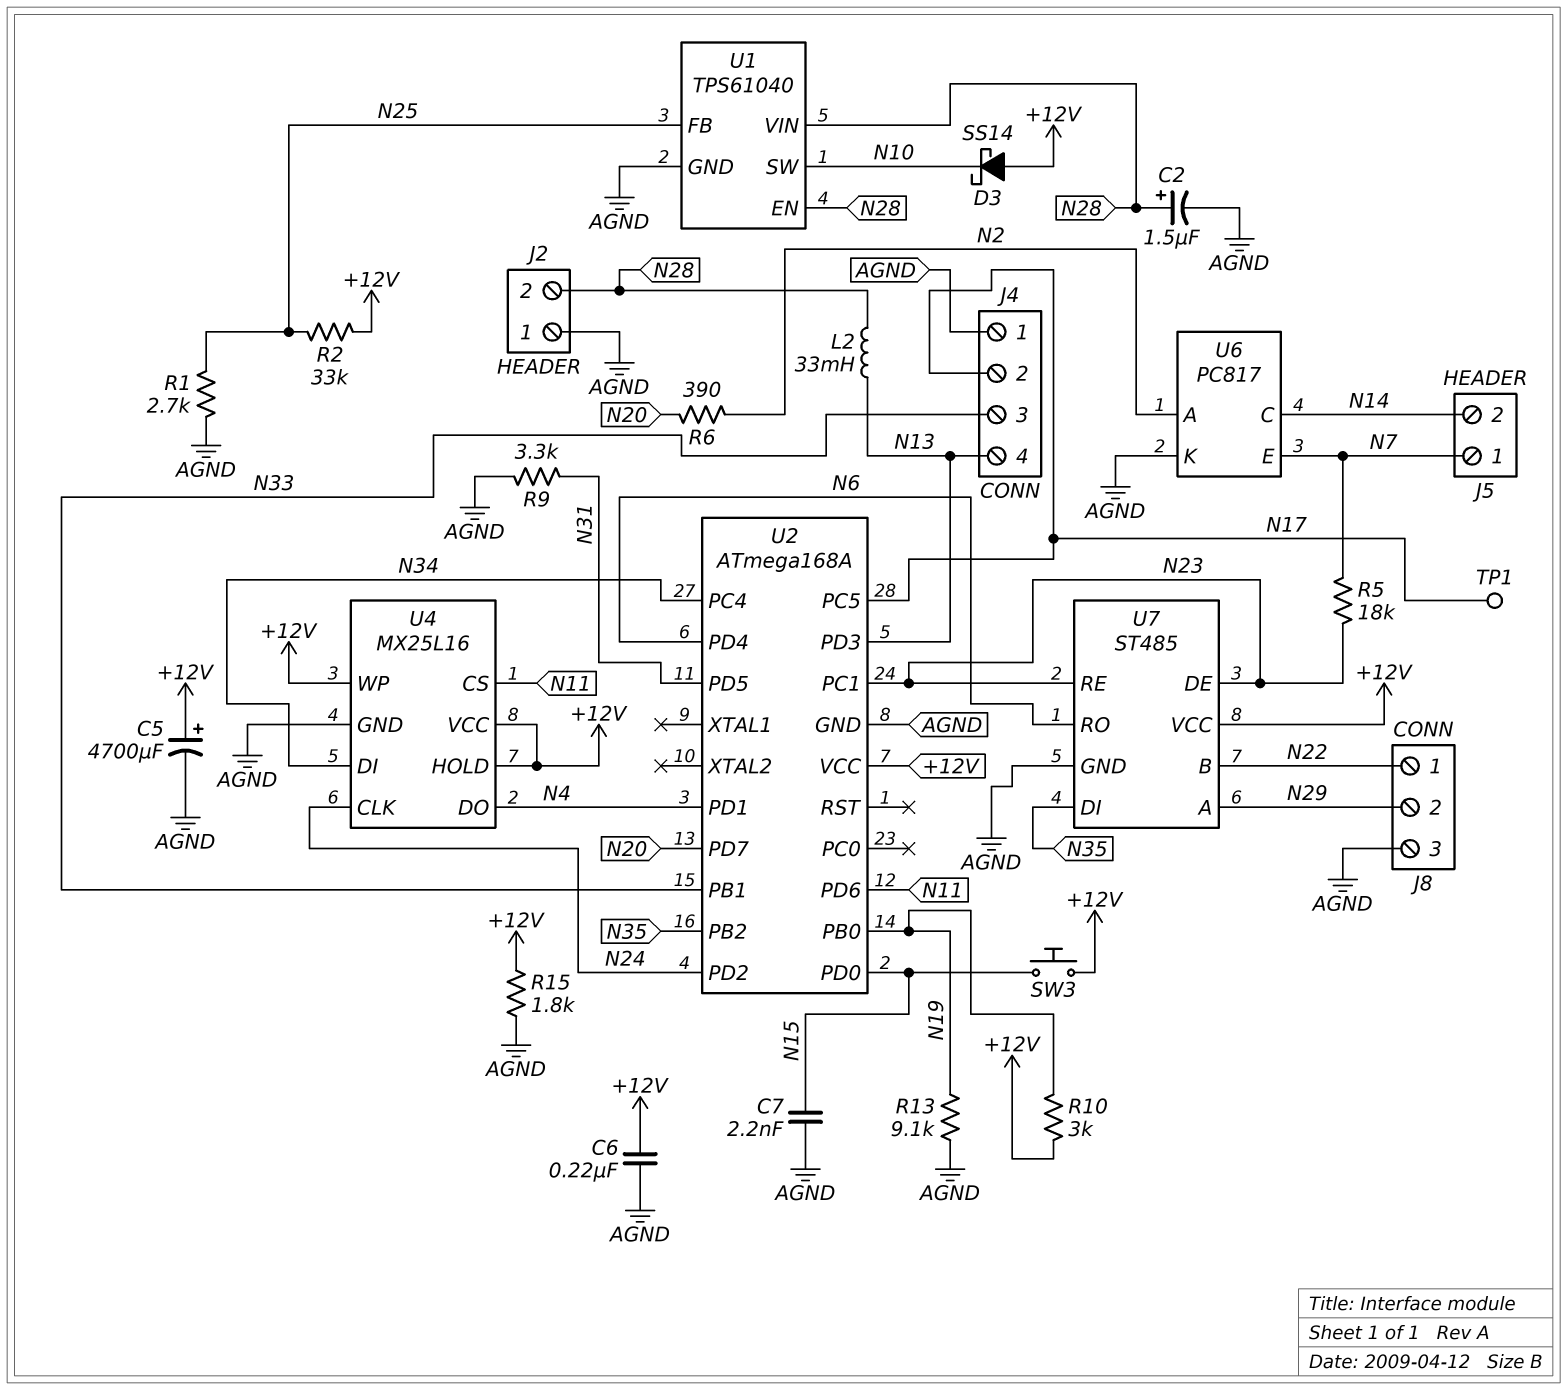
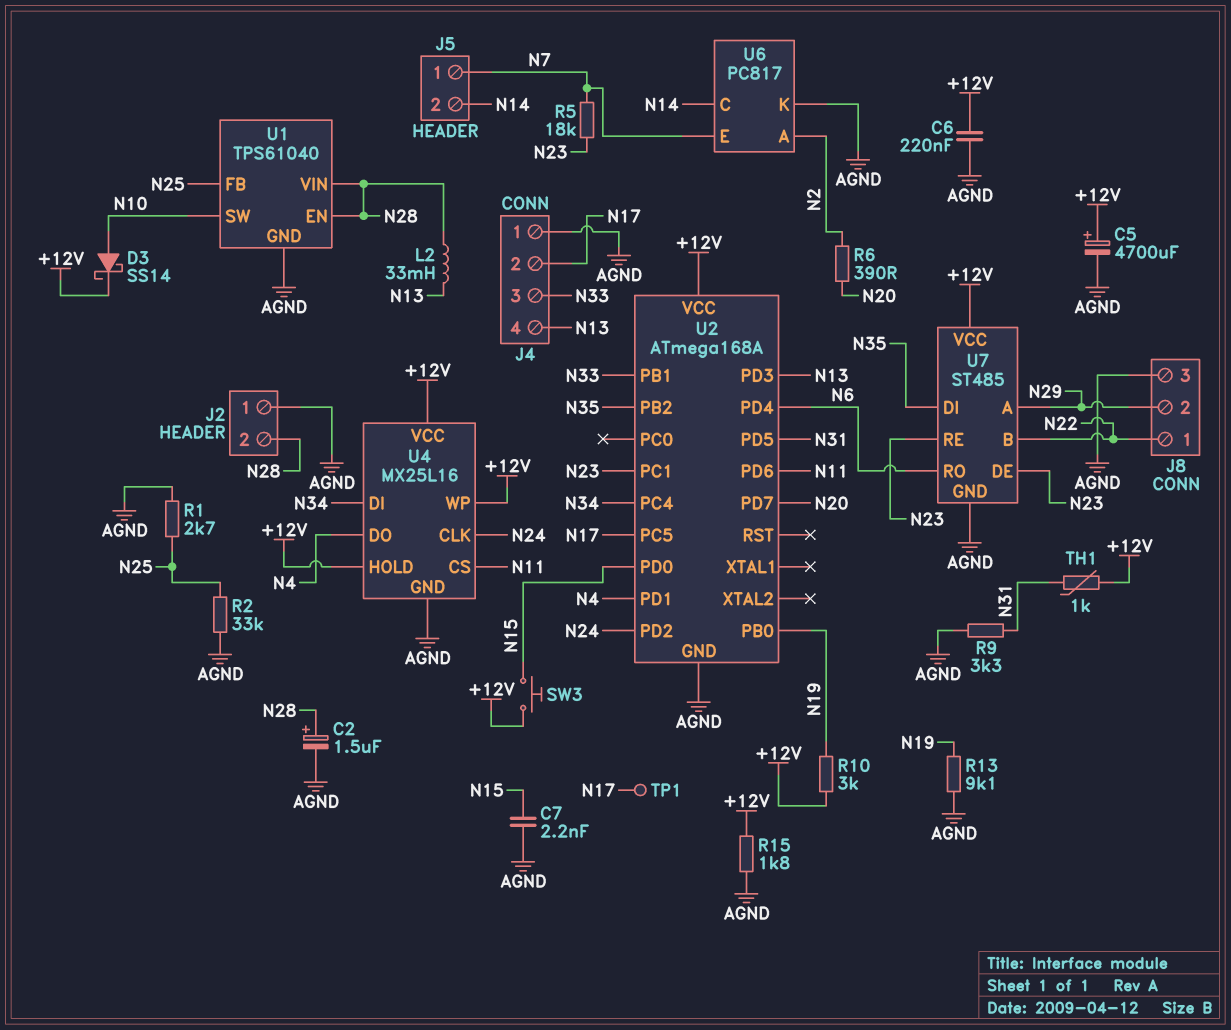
D3: schottky SS14 (A +12V, K N10) -> schottky SS14 (A N10, K +12V)
R2: 33k (+12V, N25) -> 33k (AGND, N25)
TH1: none -> 1k (+12V, N31)

